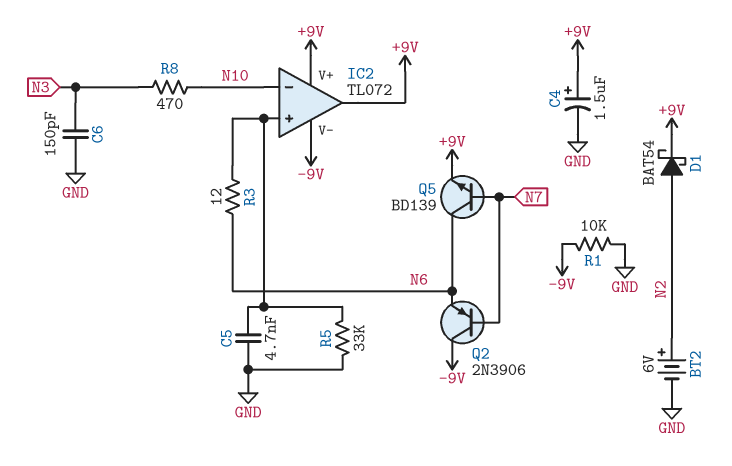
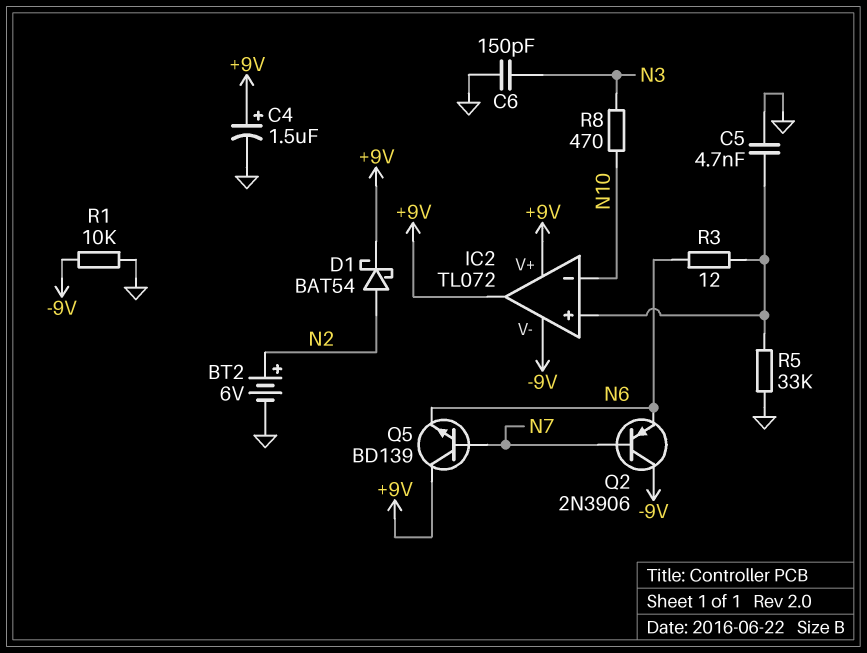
Q5: NPN BD139 (B N7, C N6, E +9V) -> NPN BD139 (B N7, C +9V, E N6)

